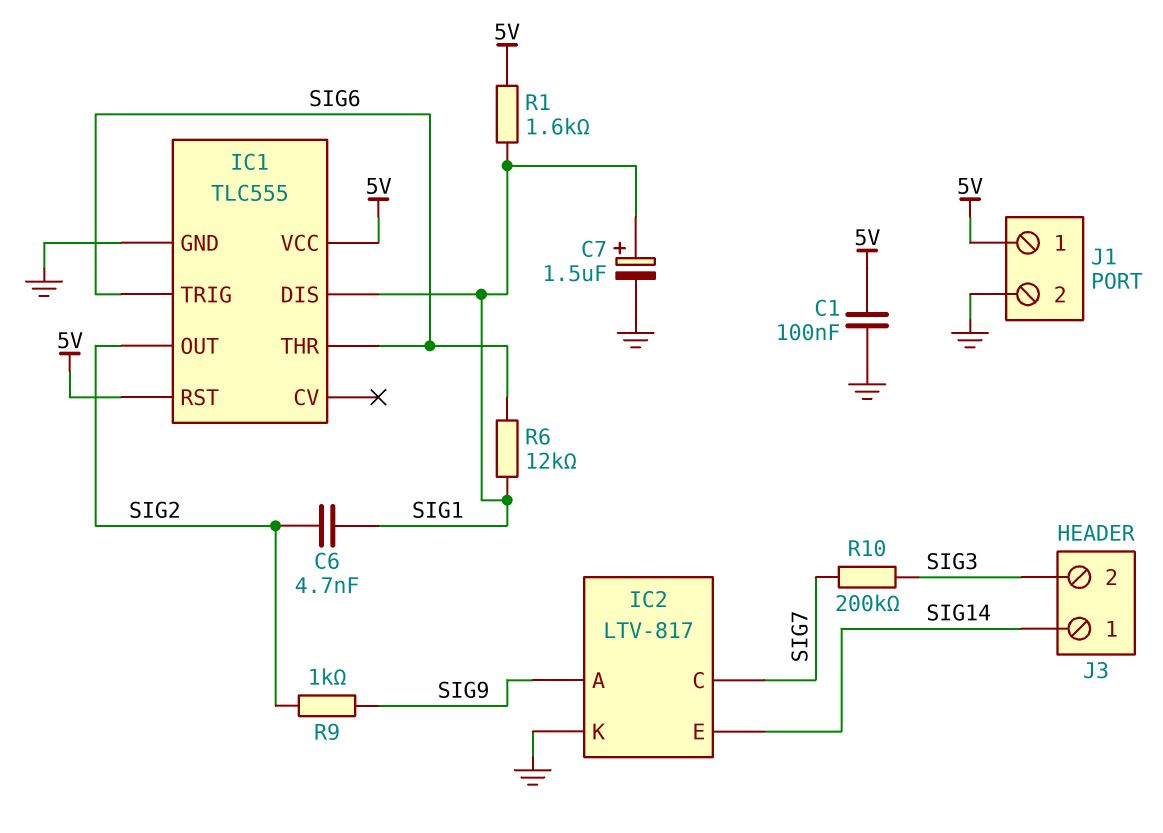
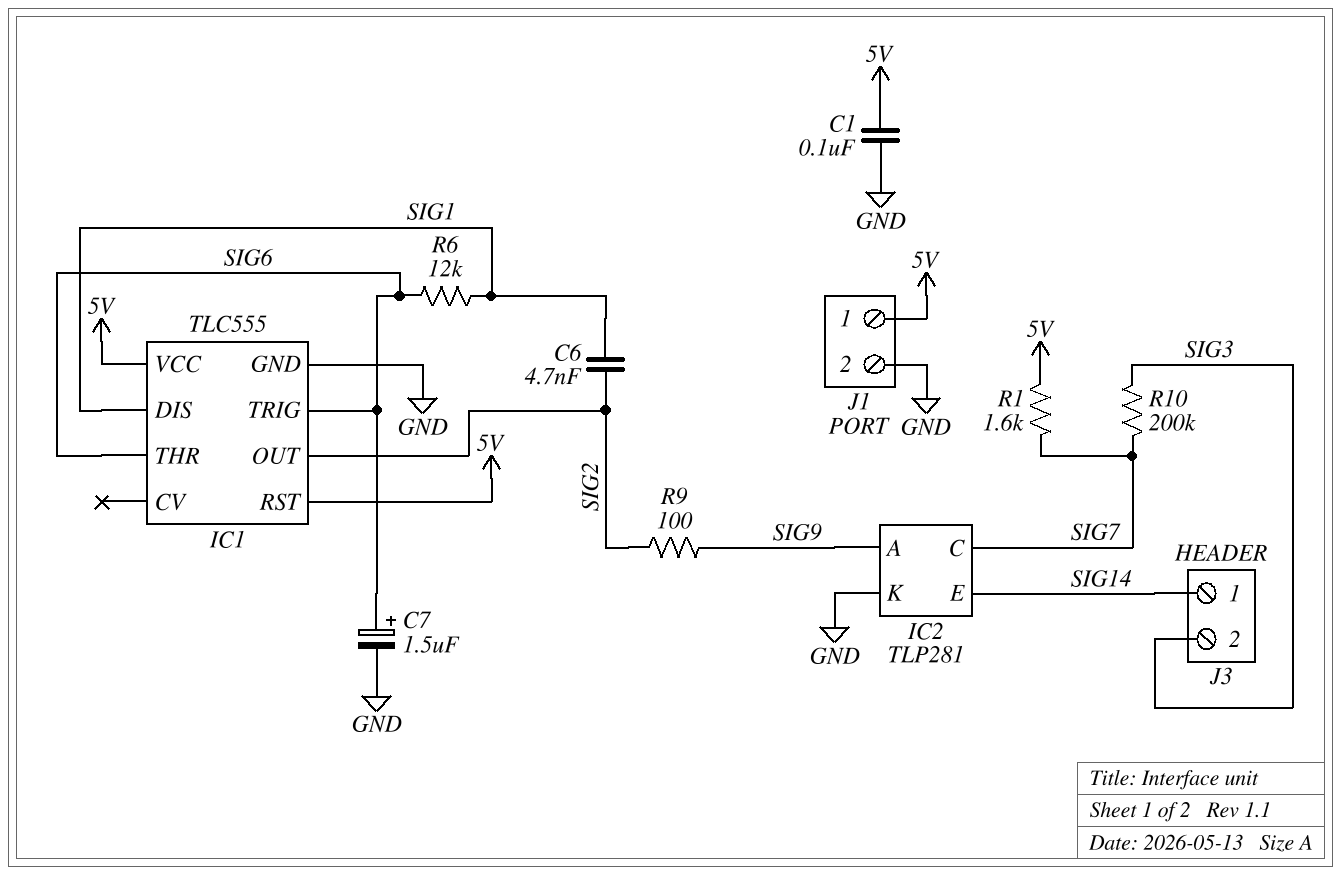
C7: 1.5uF (plus SIG1, minus GND) -> 1.5uF (plus SIG6, minus GND)
IC2: LTV-817 -> TLP281
R1: 1.6k (5V, SIG1) -> 1.6k (5V, SIG7)
R9: 1k (SIG2, SIG9) -> 100 (SIG2, SIG9)

